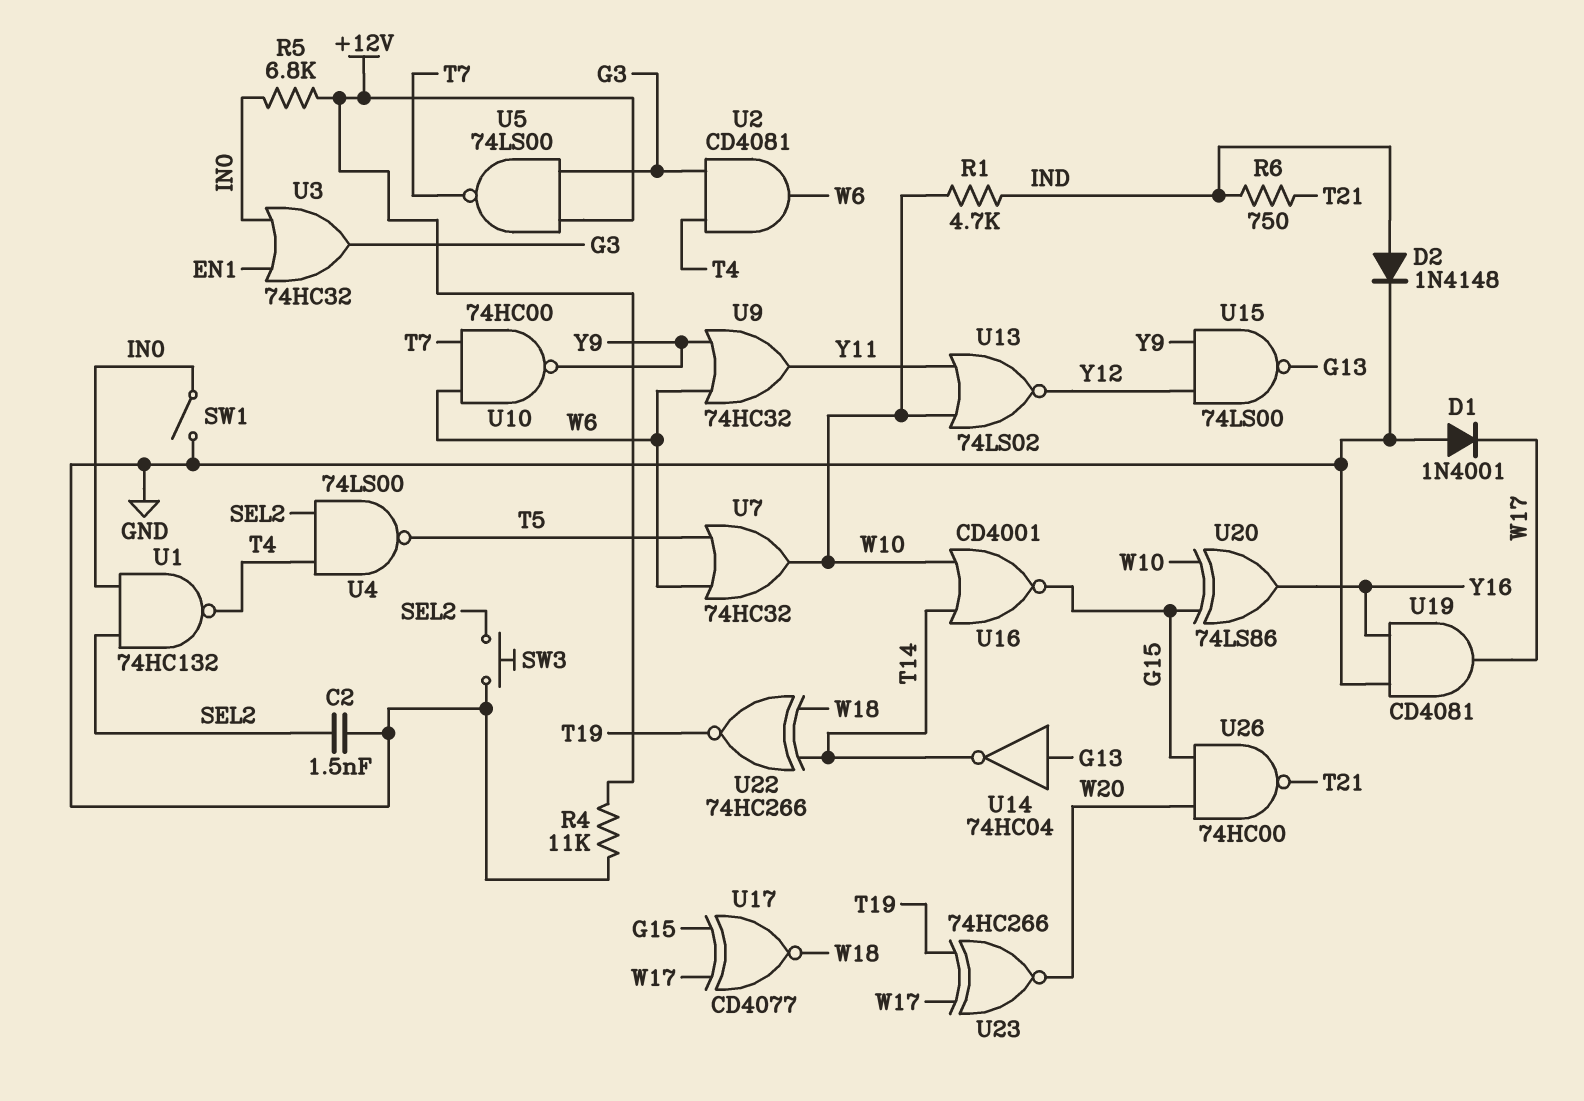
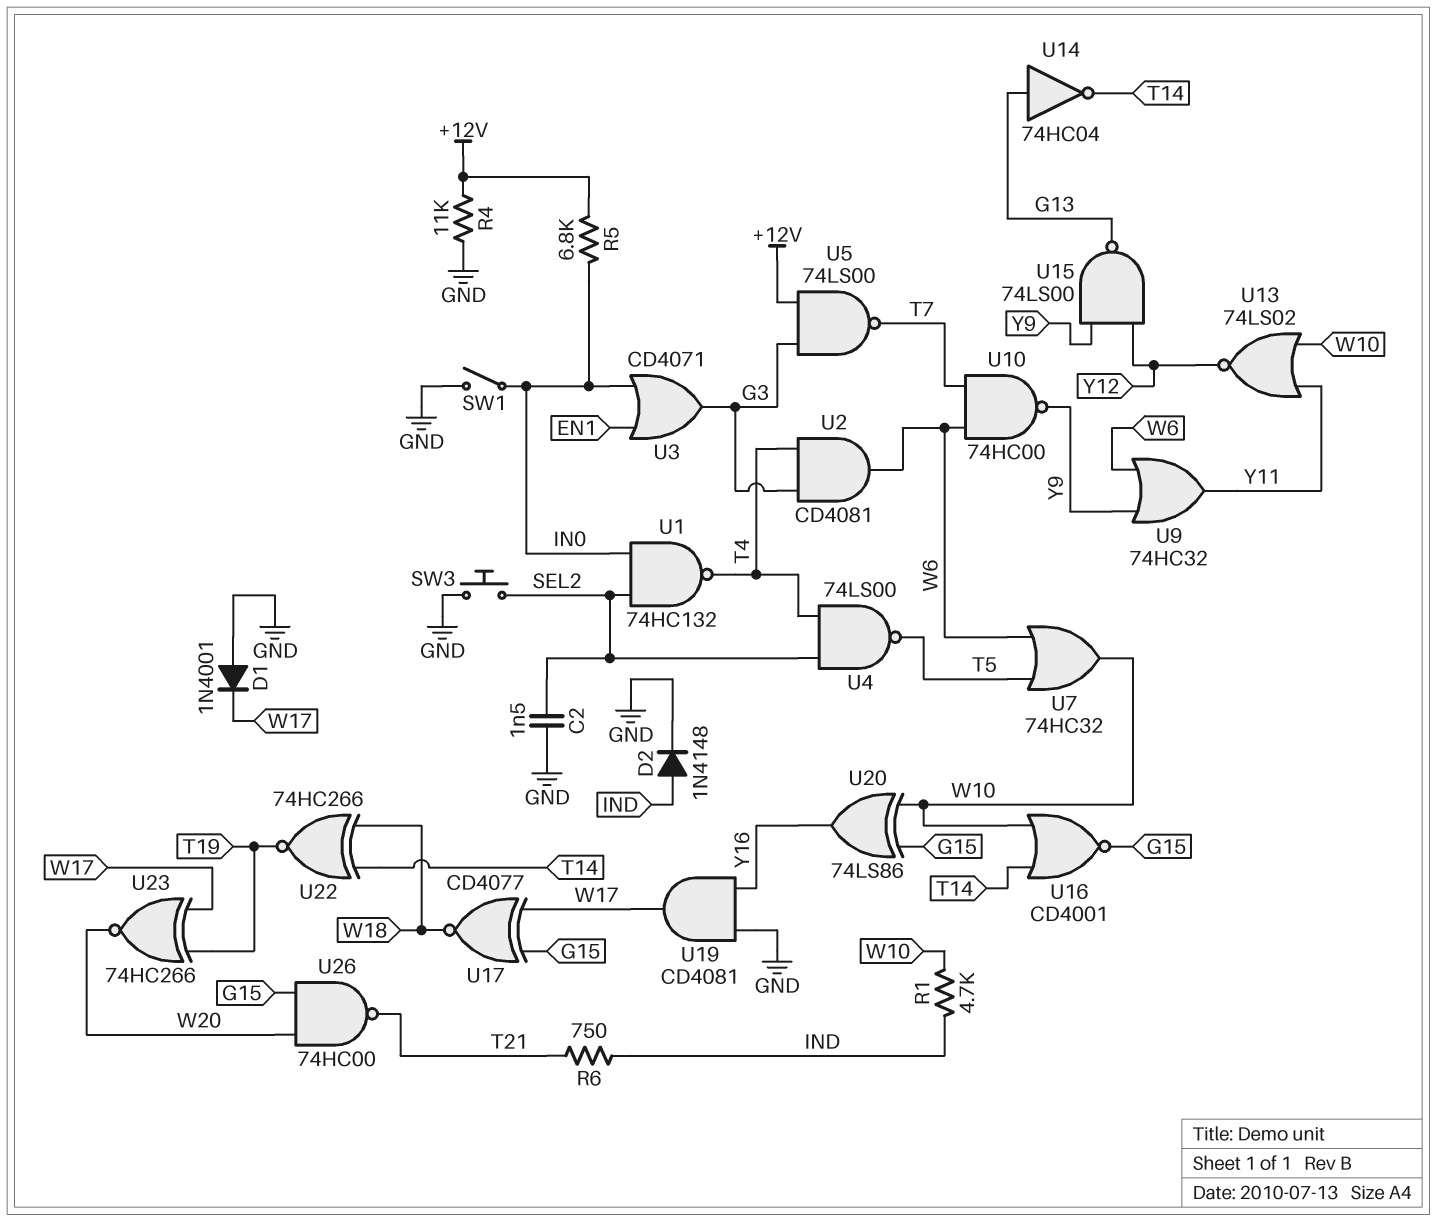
U3: OR 74HC32 (in EN1, in IN0, out G3) -> OR CD4071 (in EN1, in IN0, out G3)

